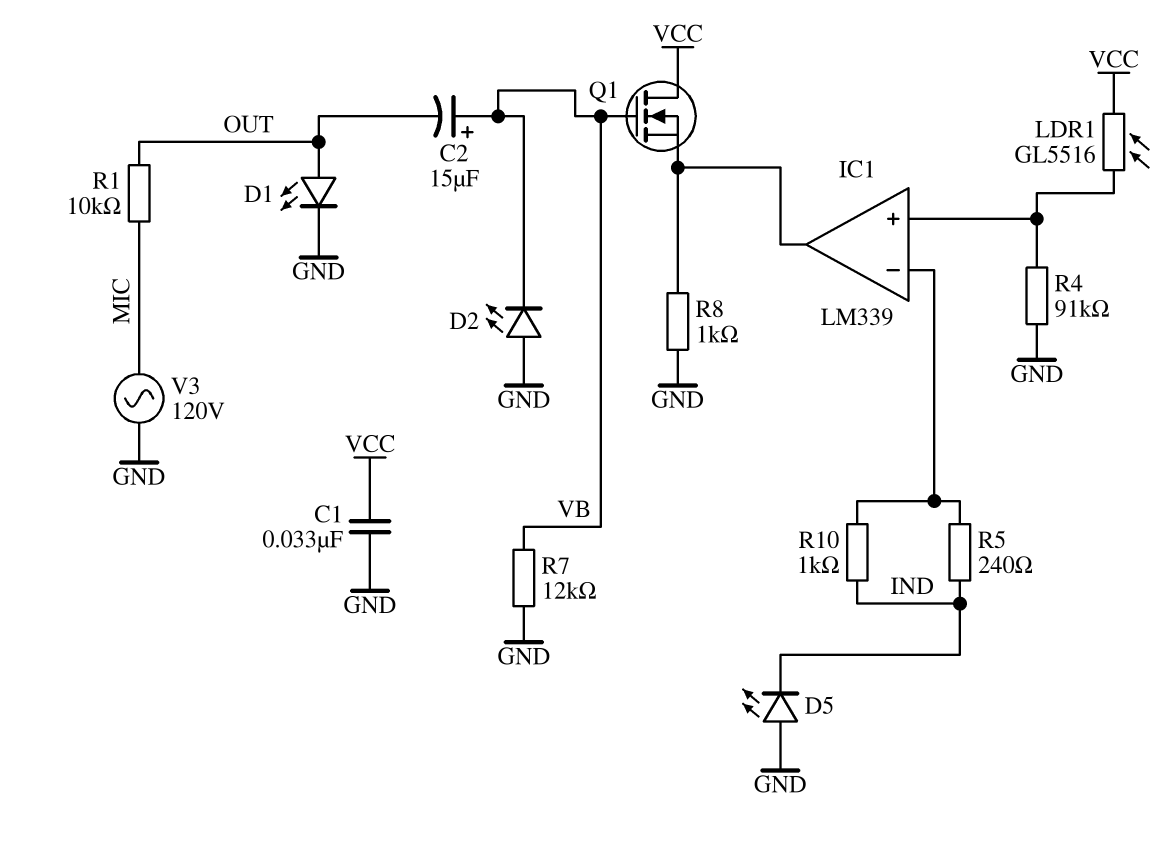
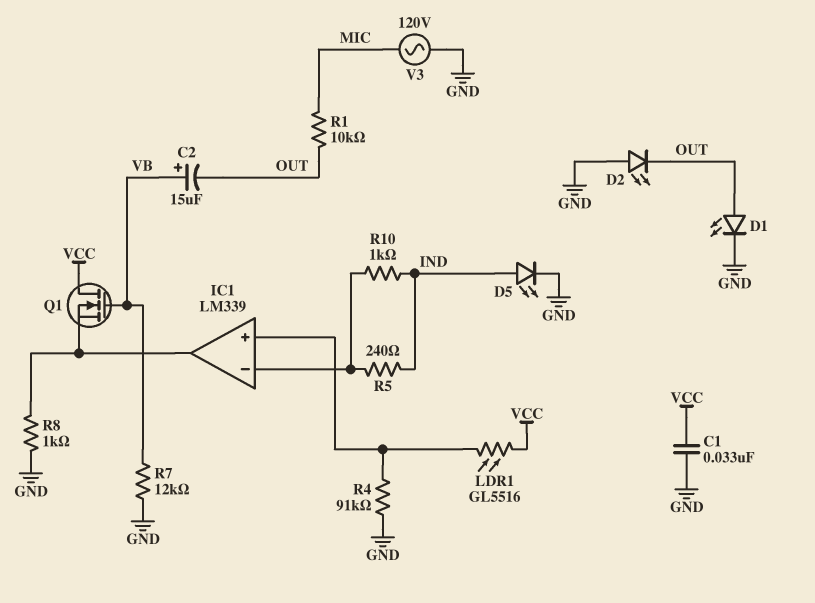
D2: LED (A GND, K VB) -> LED (A GND, K OUT)
D5: LED (A GND, K IND) -> LED (A IND, K GND)

